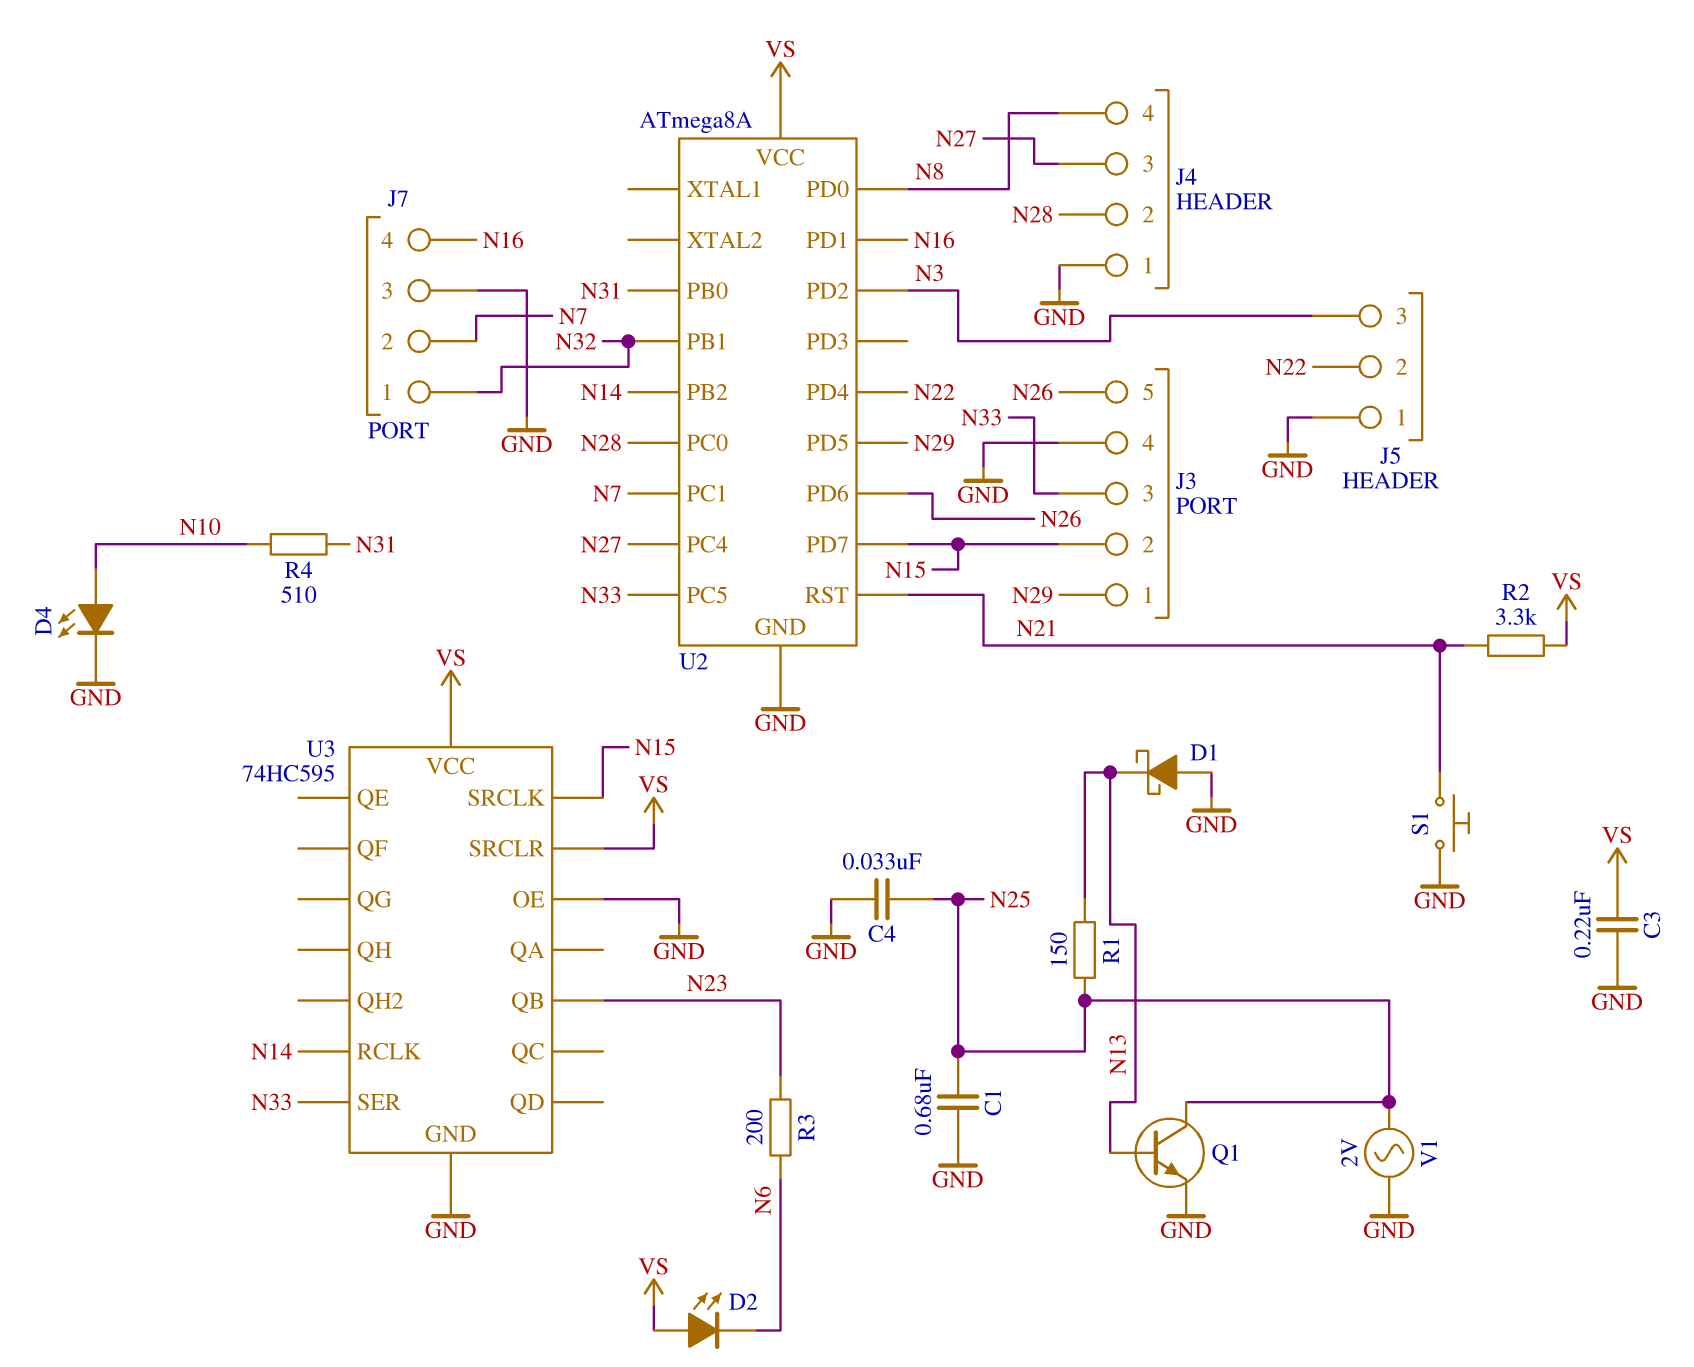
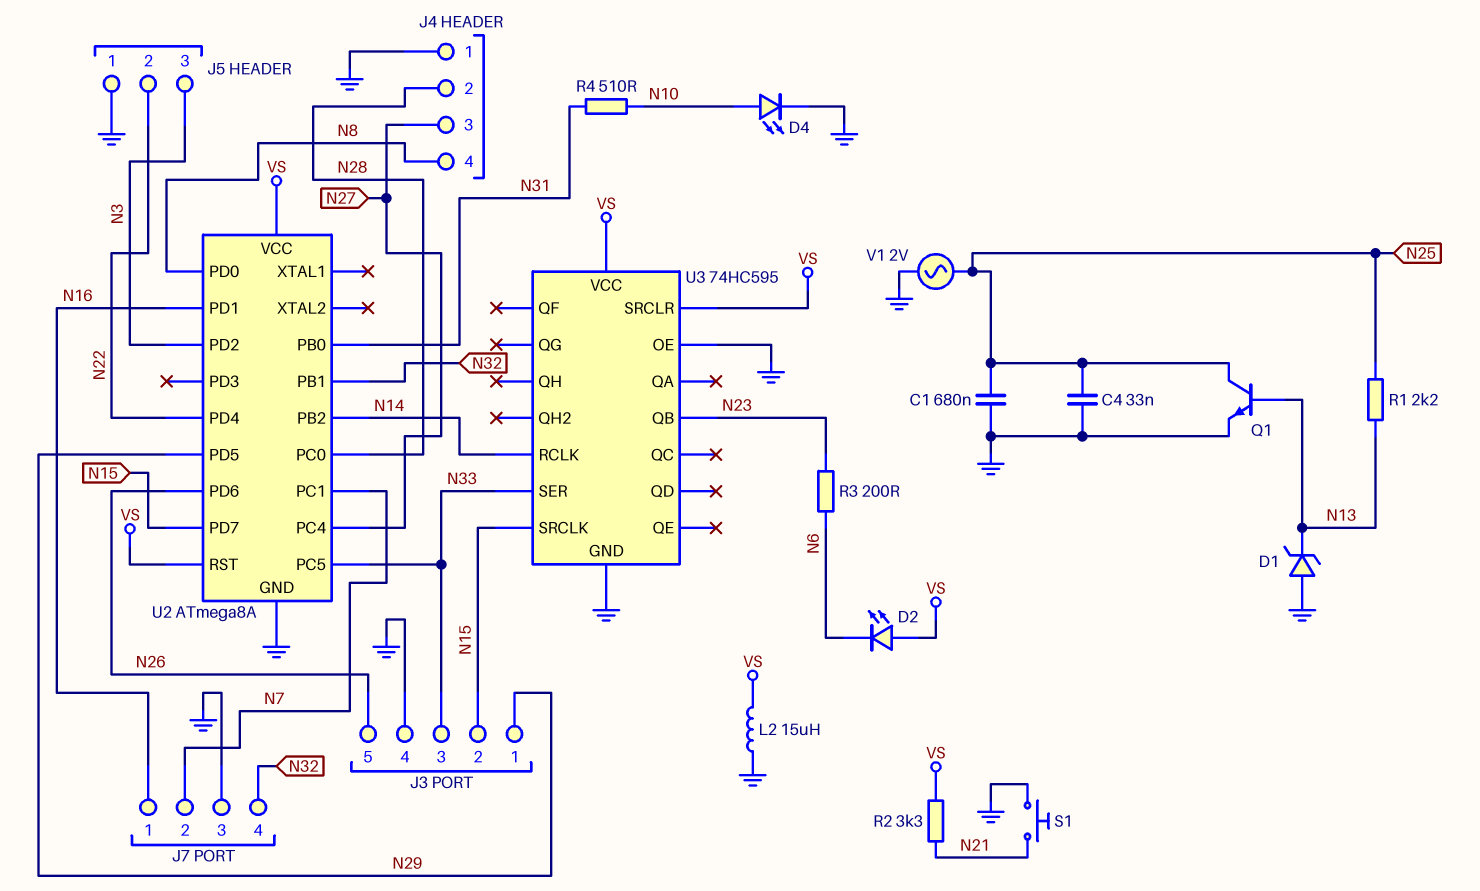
C3: 220nF (GND, VS) -> none
D1: schottky (A GND, K N13) -> zener (A GND, K N13)
J7 pin 1: N32 -> N16
J7 pin 4: N16 -> N32
L2: none -> 15uH (GND, VS)
R1: 150 (N13, N25) -> 2.2k (N13, N25)
U2 pin RST: N21 -> VS

